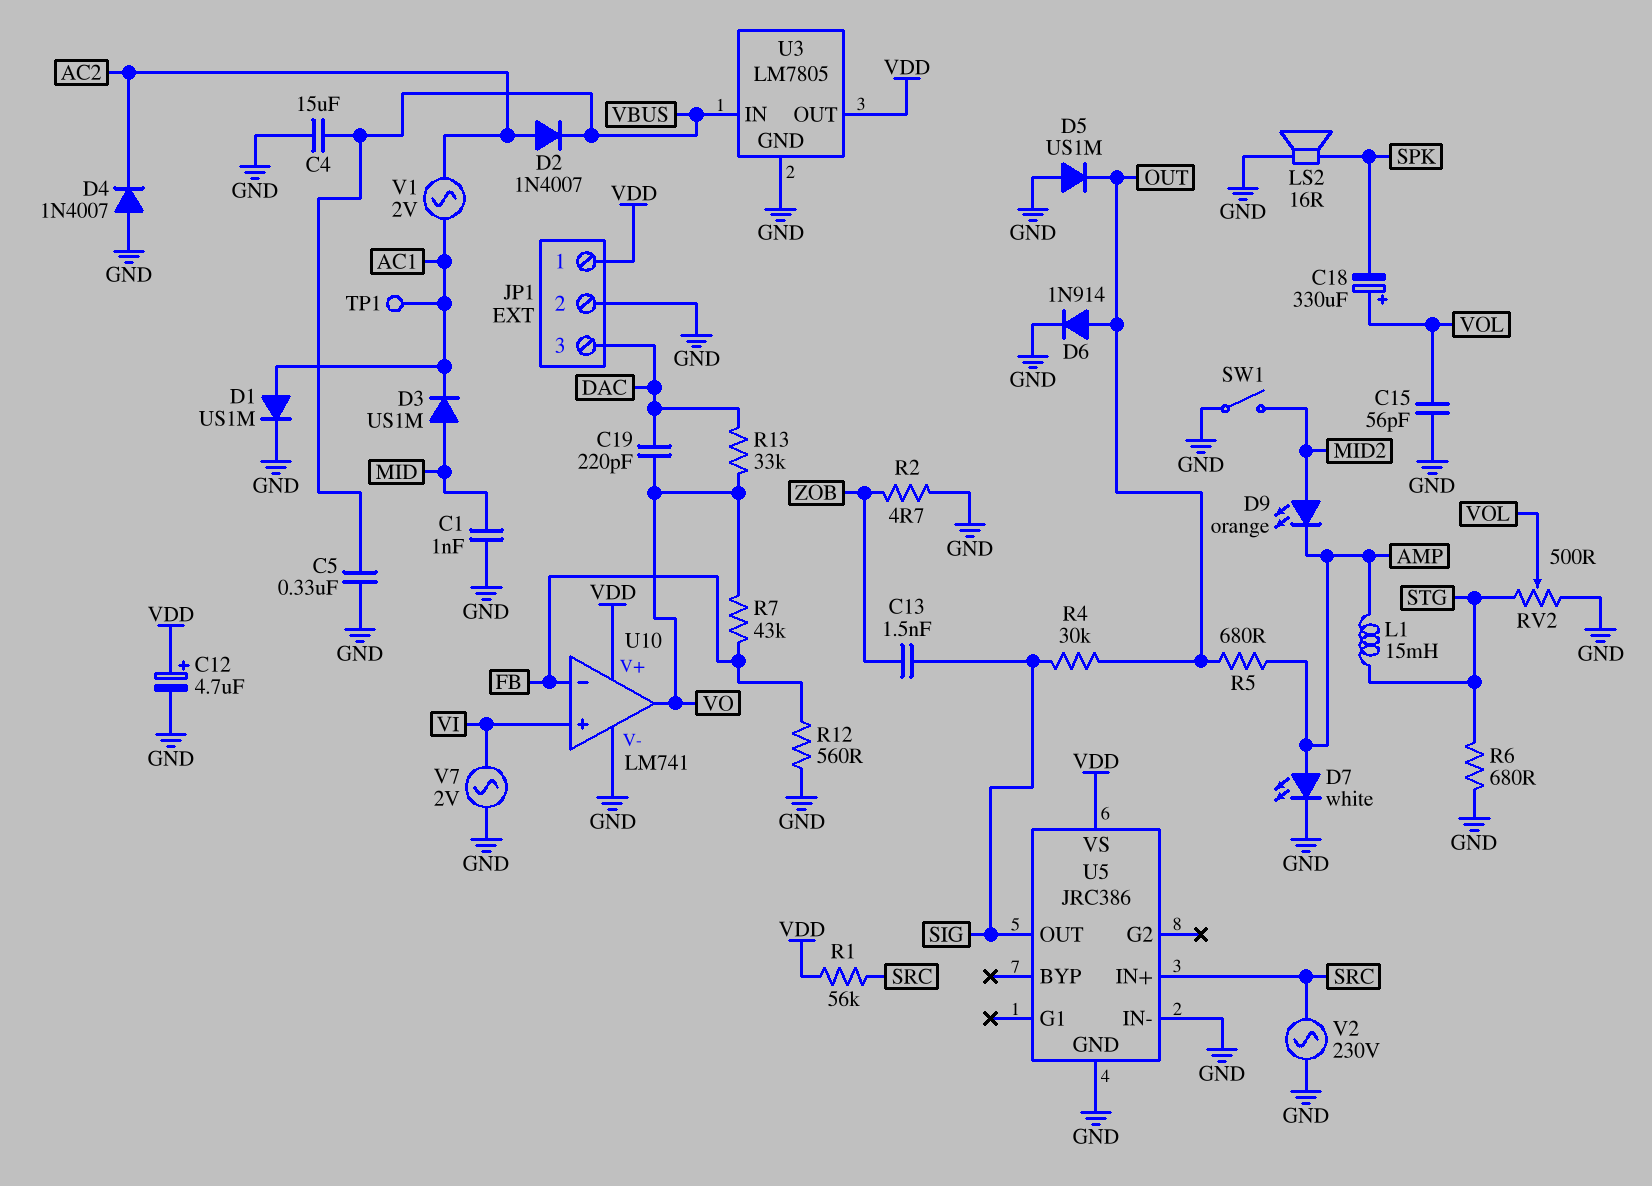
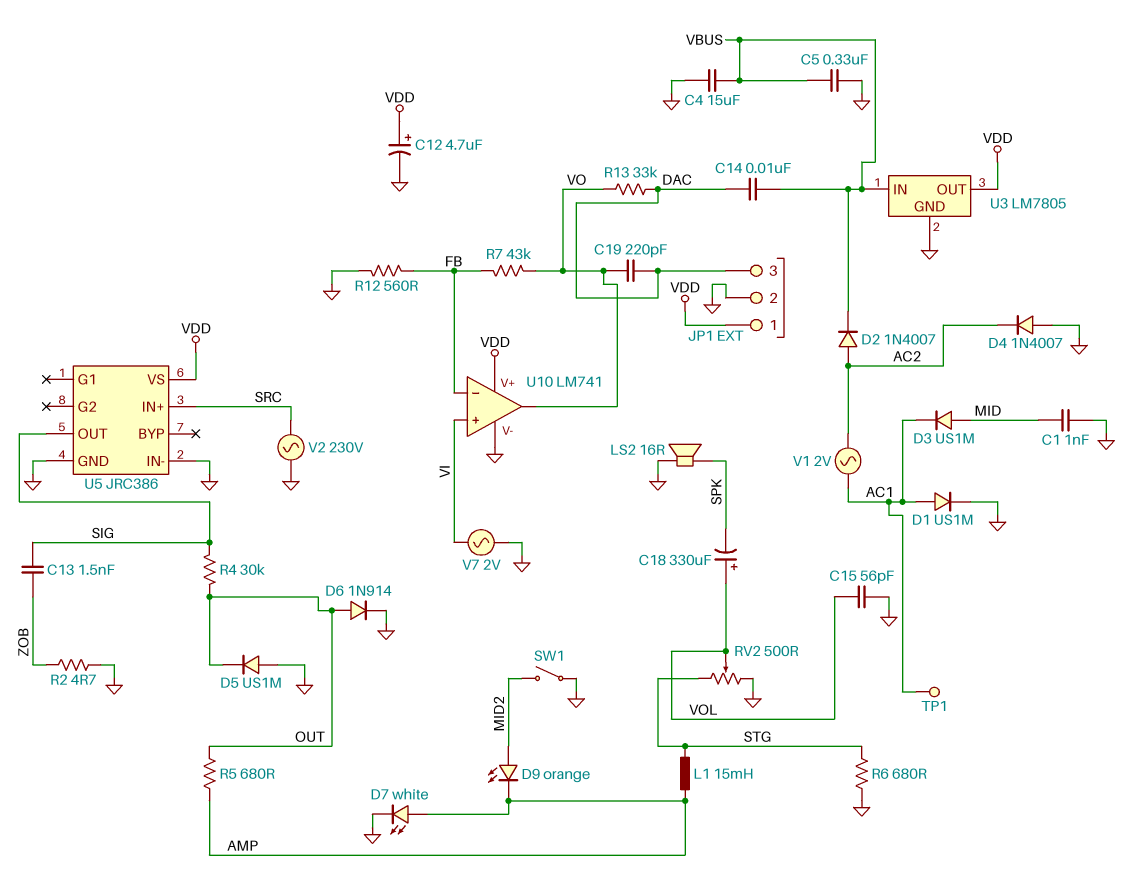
C14: none -> 10nF (DAC, VBUS)
R1: 56k (SRC, VDD) -> none

